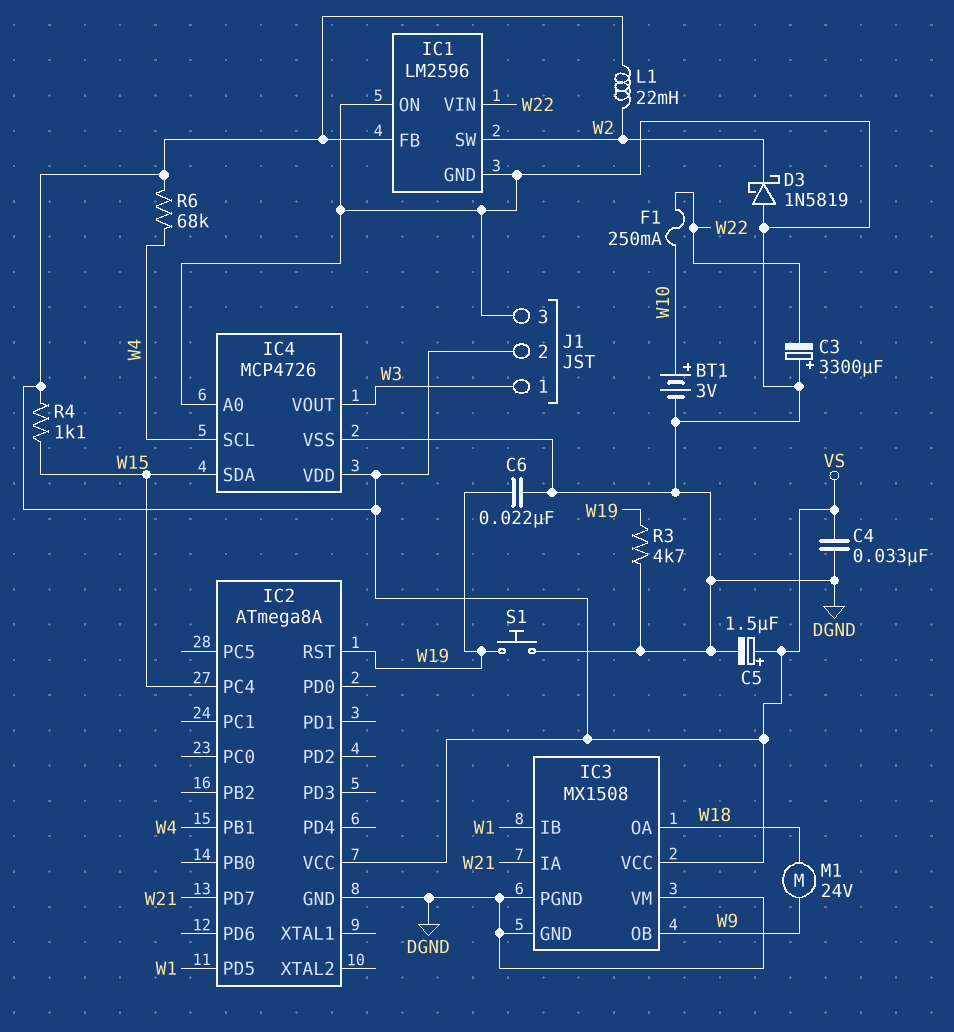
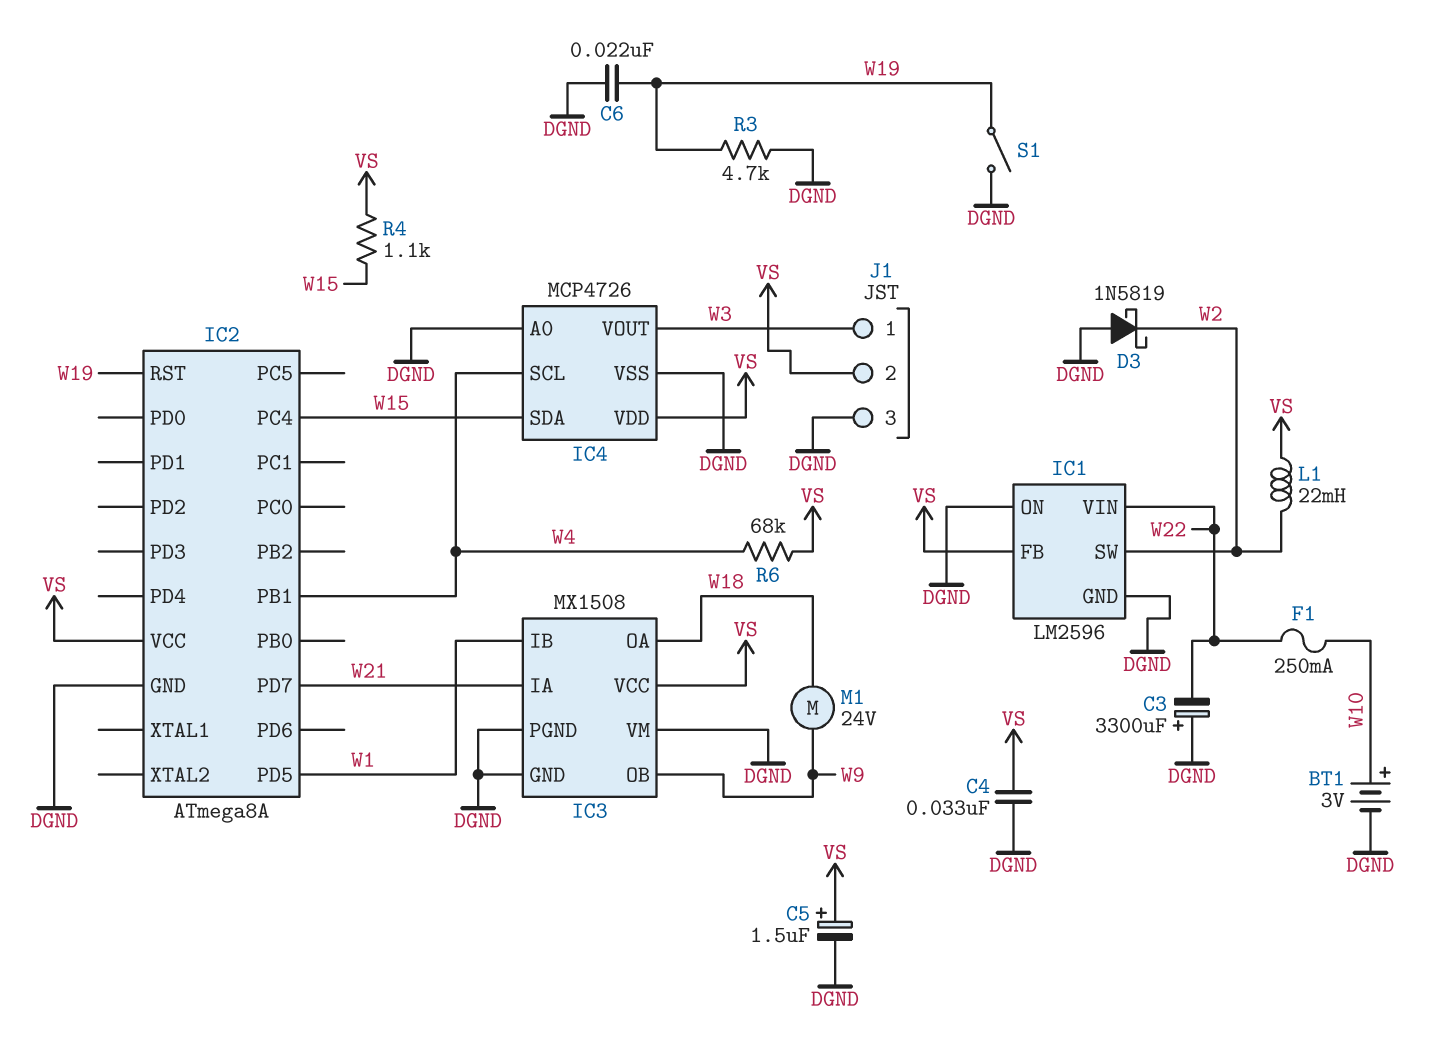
S1: button (DGND, W19) -> switch (DGND, W19)

